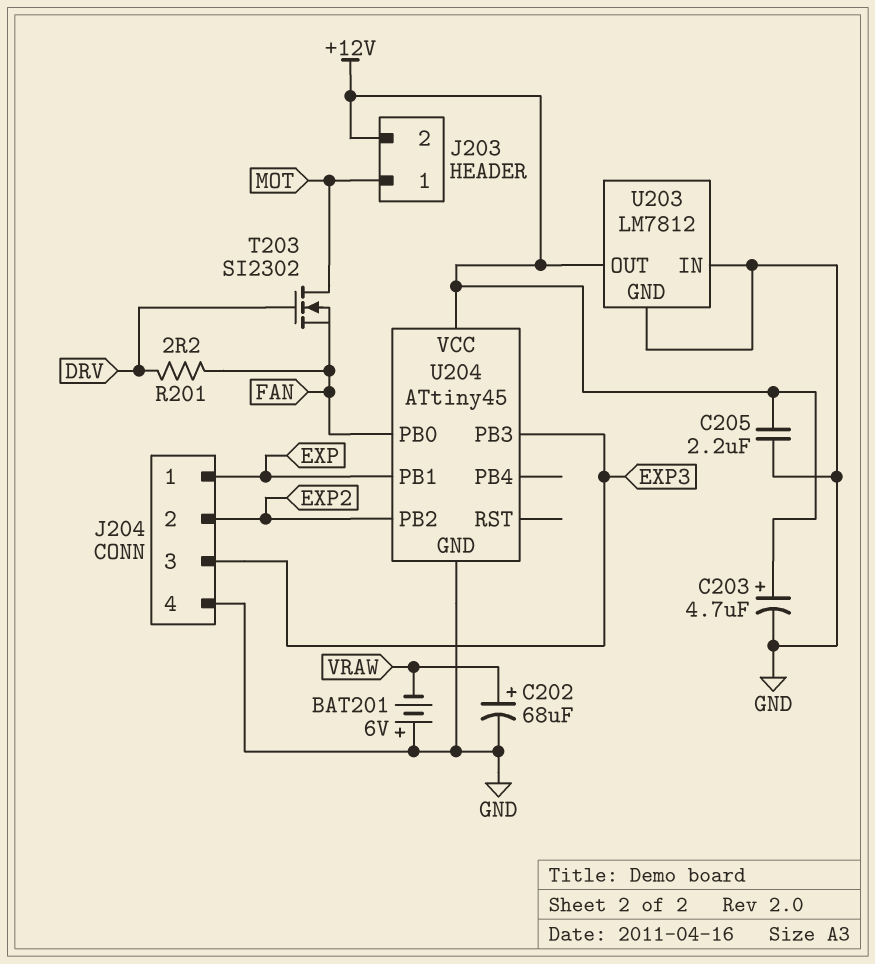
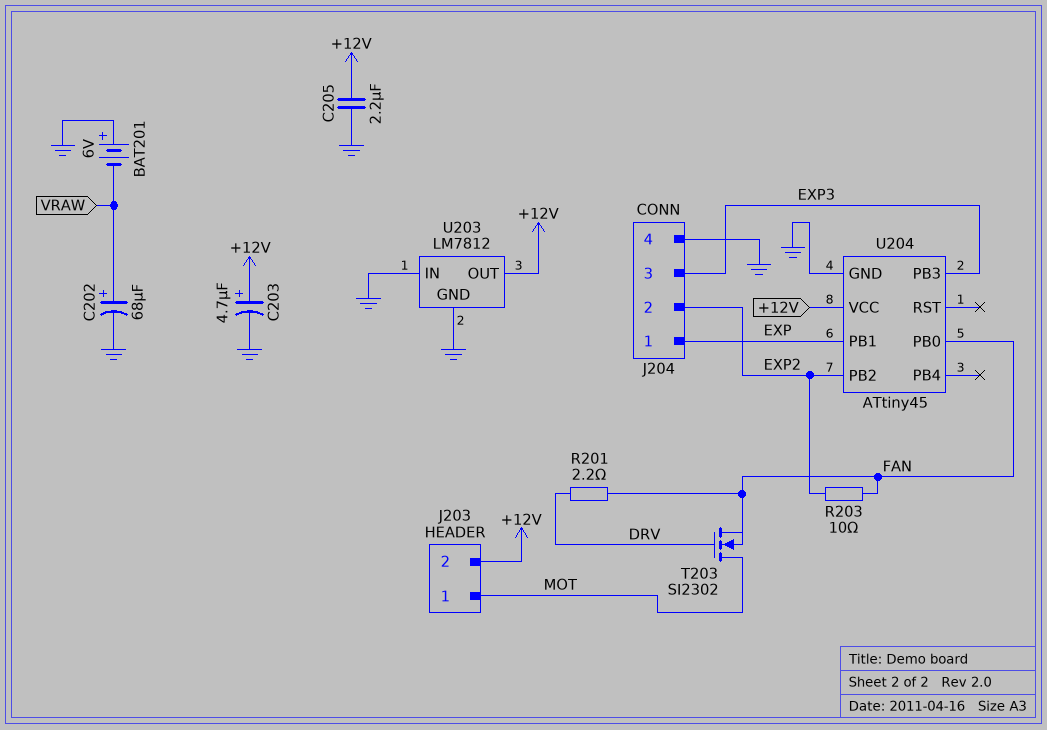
R203: none -> 10 (EXP2, FAN)

